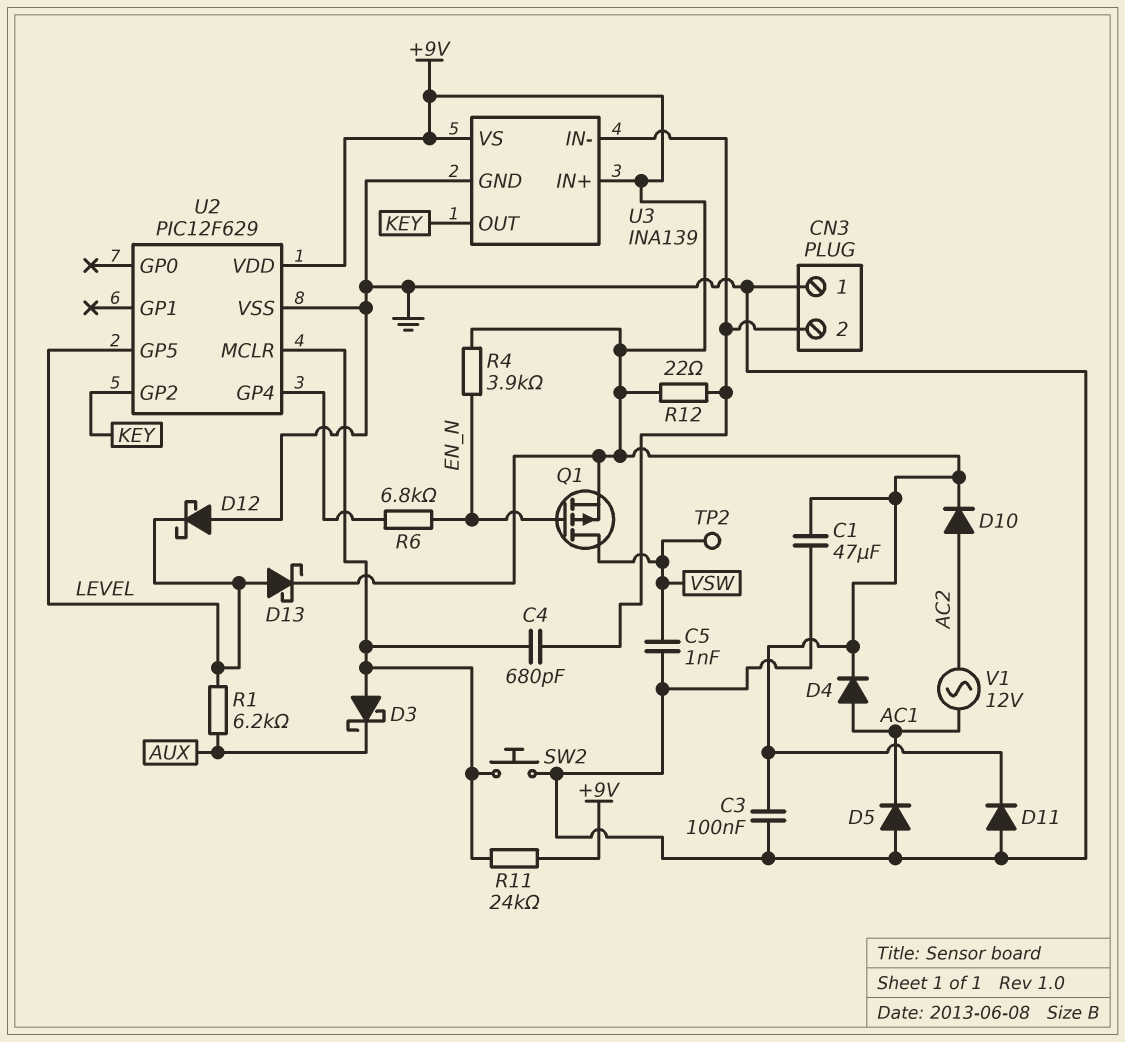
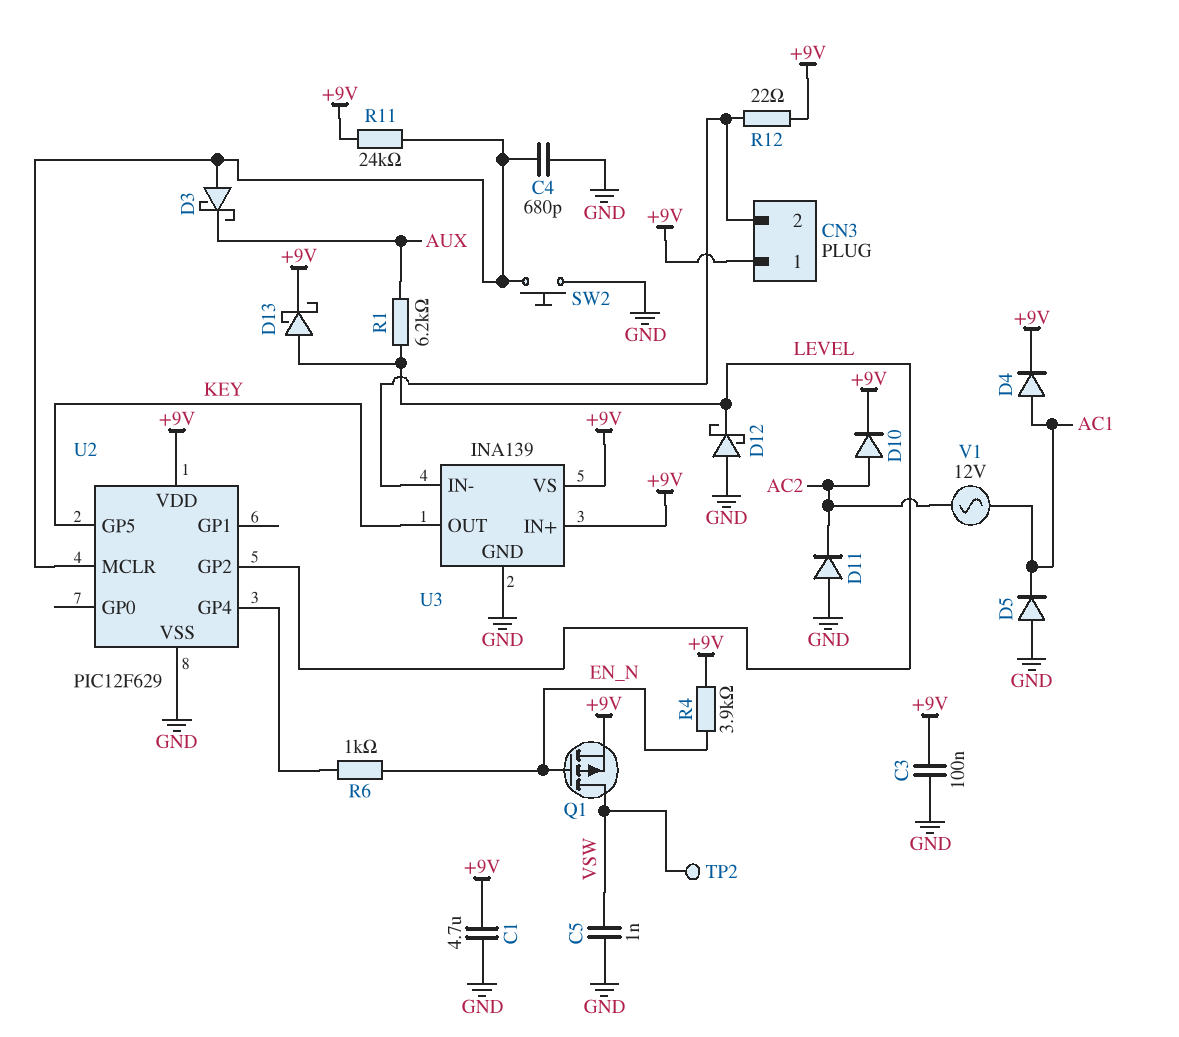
C1: 47uF (+9V, GND) -> 4.7uF (+9V, GND)
C4: 680pF (CN3/2, U2/MCLR) -> 680pF (GND, U2/MCLR)
CN3 pin 1: GND -> +9V
D11: diode (A GND, K +9V) -> diode (A GND, K AC2)
R6: 6.8k (EN_N, U2/GP4) -> 1k (EN_N, U2/GP4)
U2 pin GP2: KEY -> LEVEL
U2 pin GP5: LEVEL -> KEY

